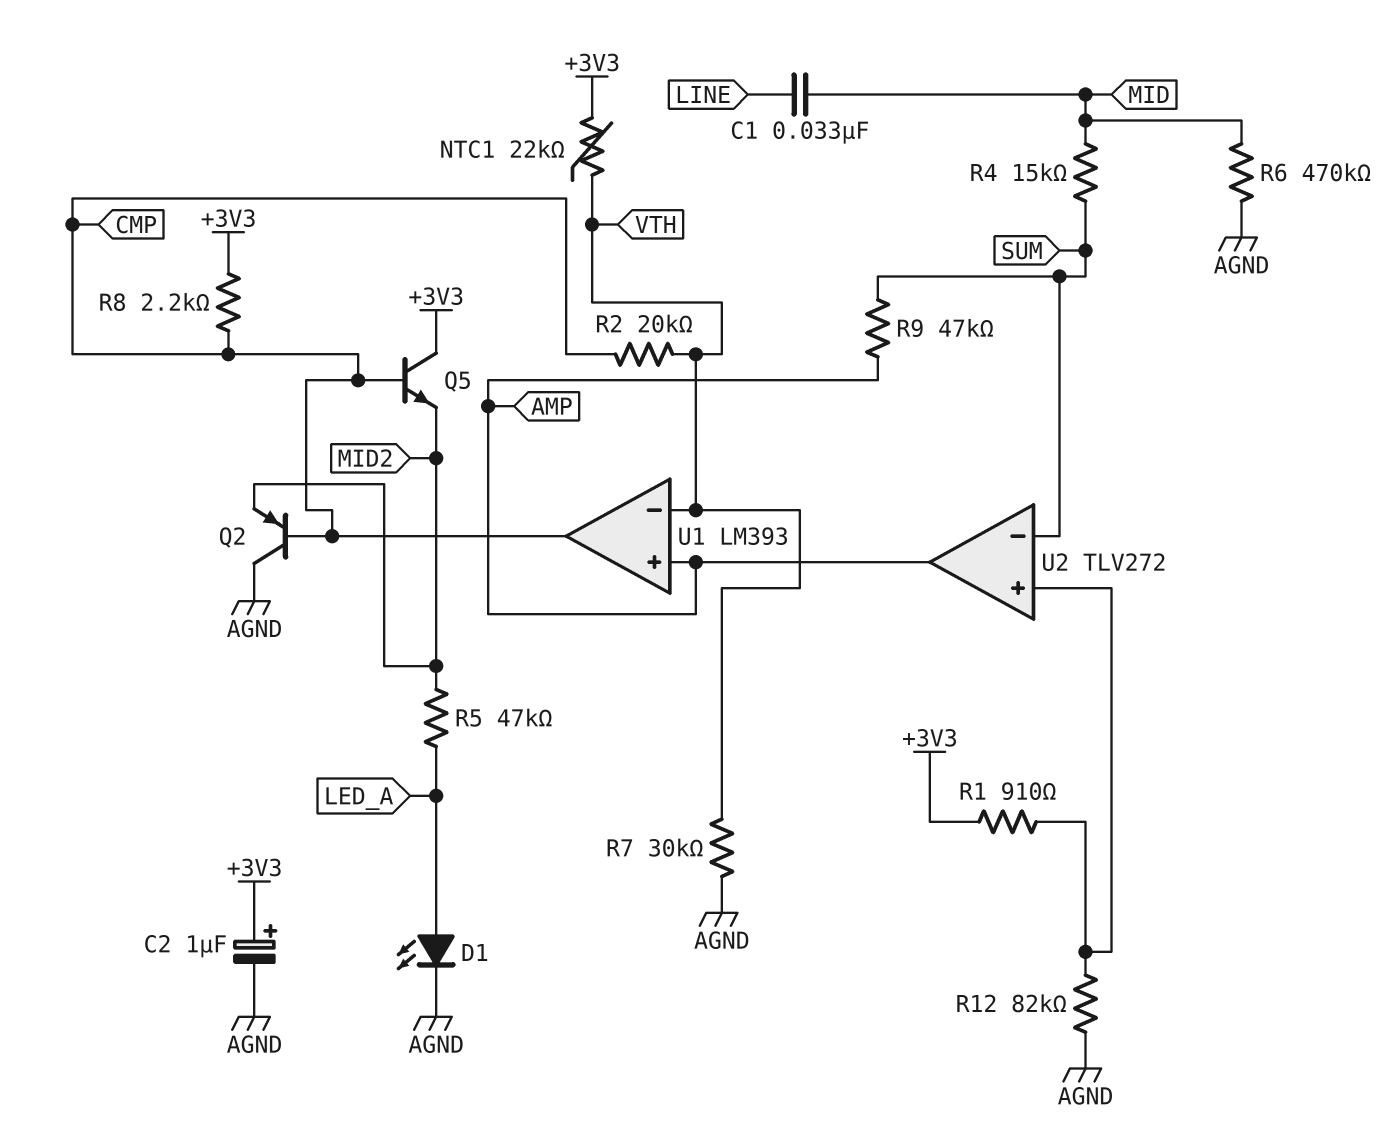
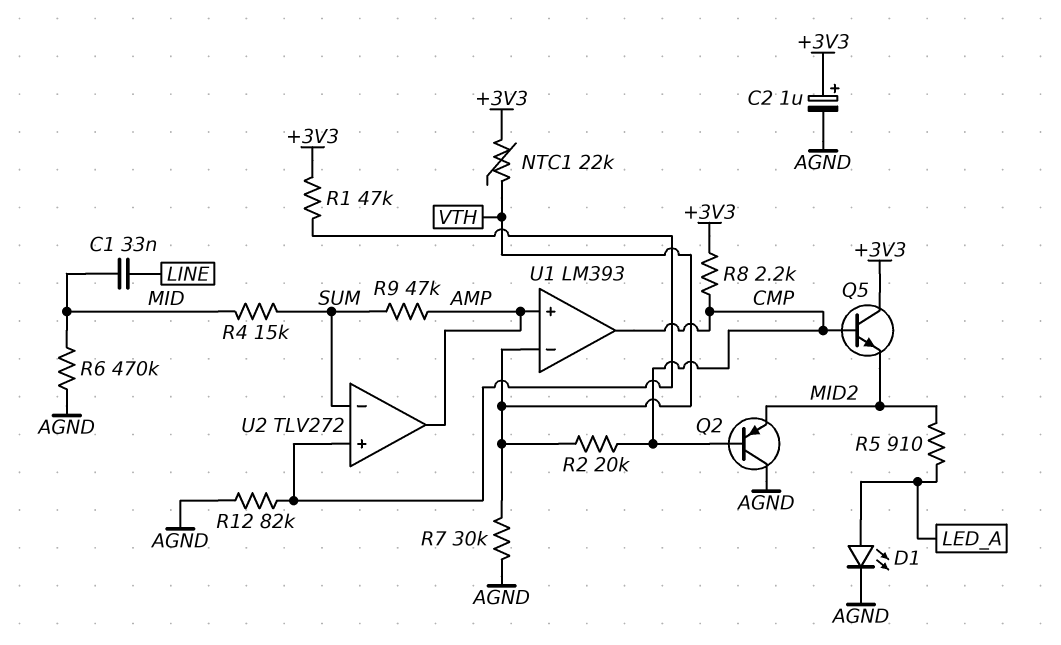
R1: 910 (+3V3, U2/in+) -> 47k (+3V3, U2/in+)
R5: 47k (LED_A, MID2) -> 910 (LED_A, MID2)

